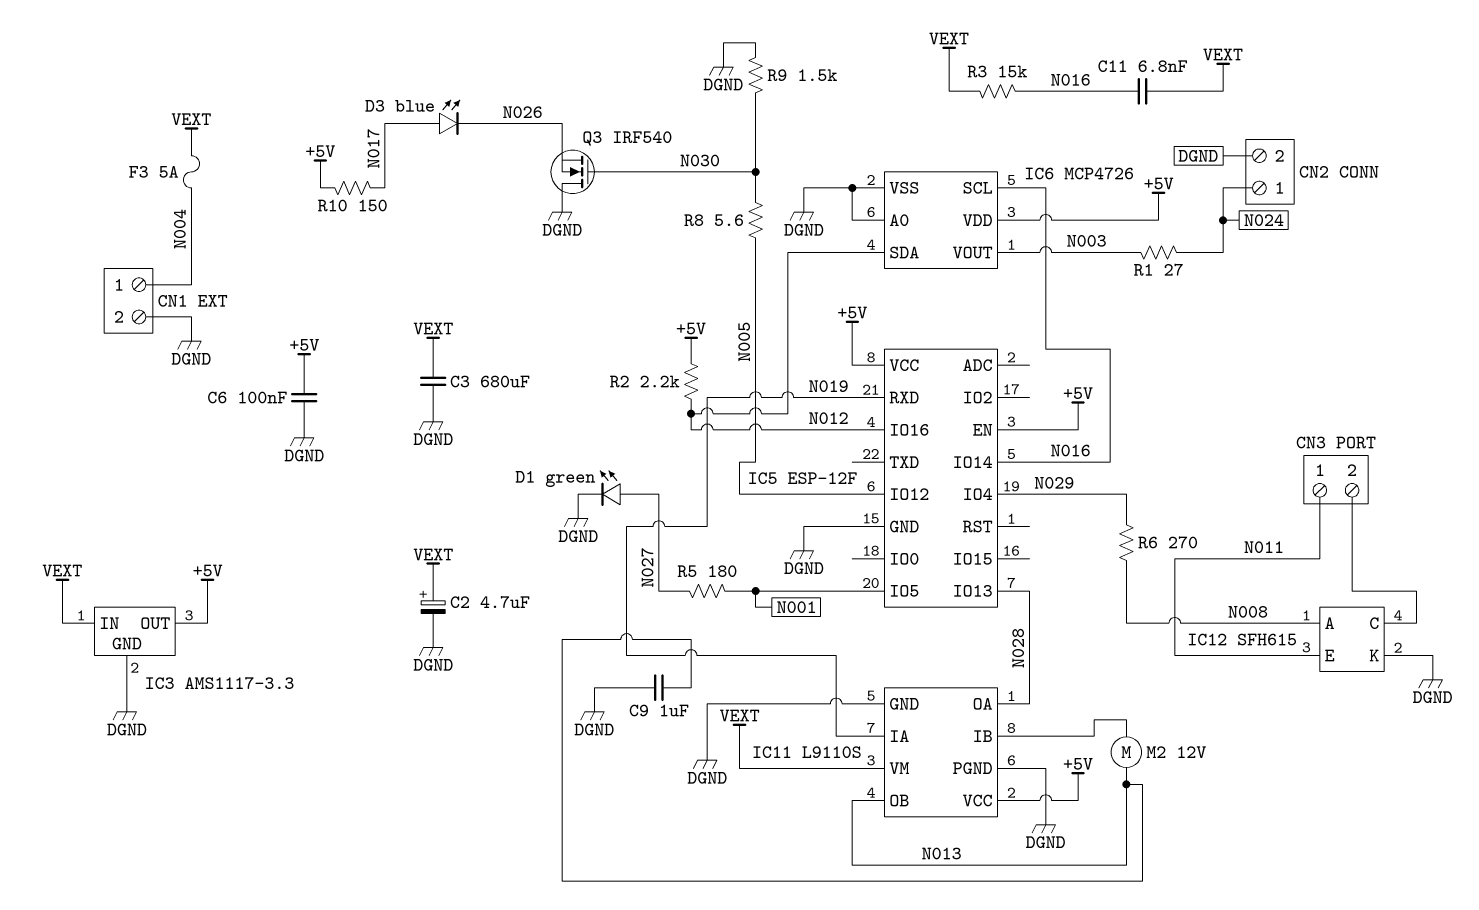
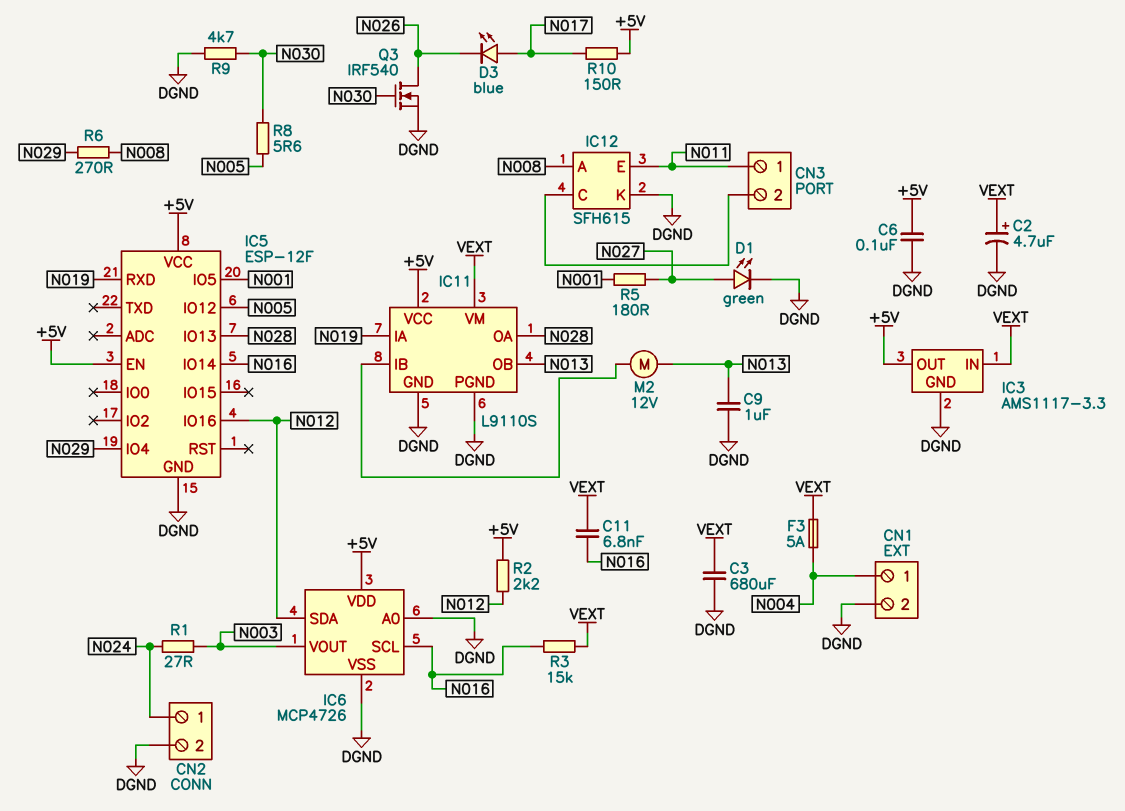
Q3: NMOS IRF540 (G N030, D DGND, S N026) -> NMOS IRF540 (G N030, D N026, S DGND)
R9: 1.5k (DGND, N030) -> 4.7k (DGND, N030)

